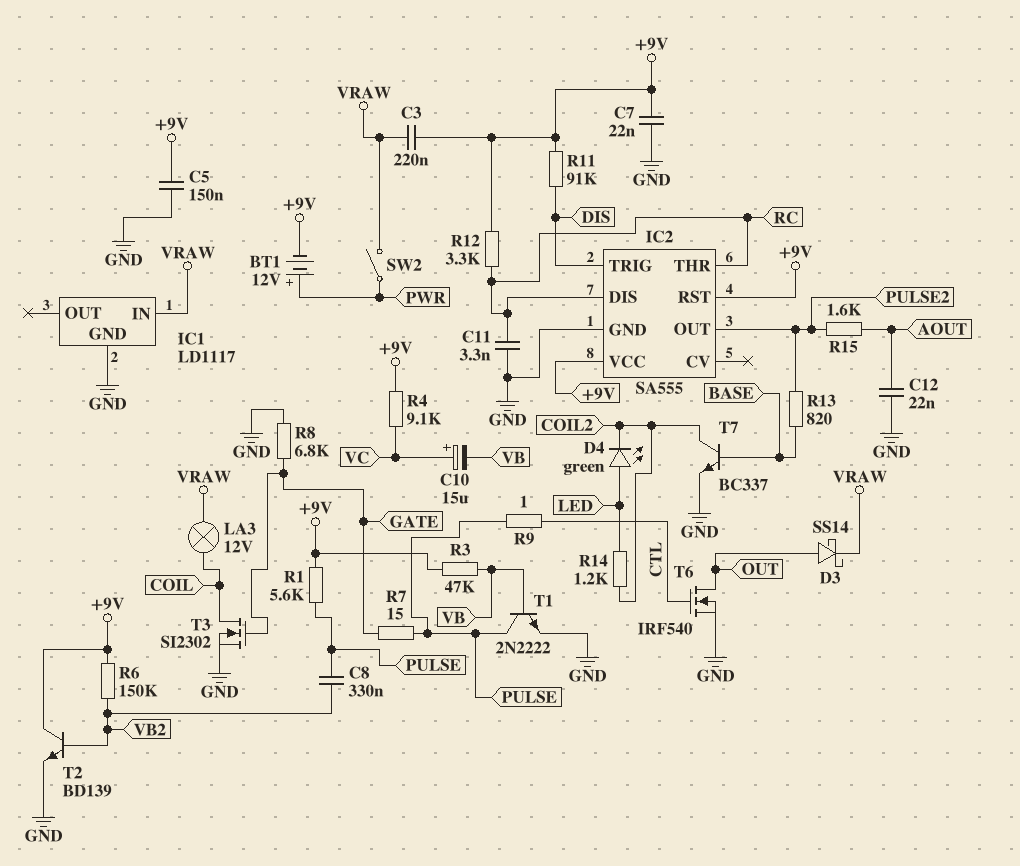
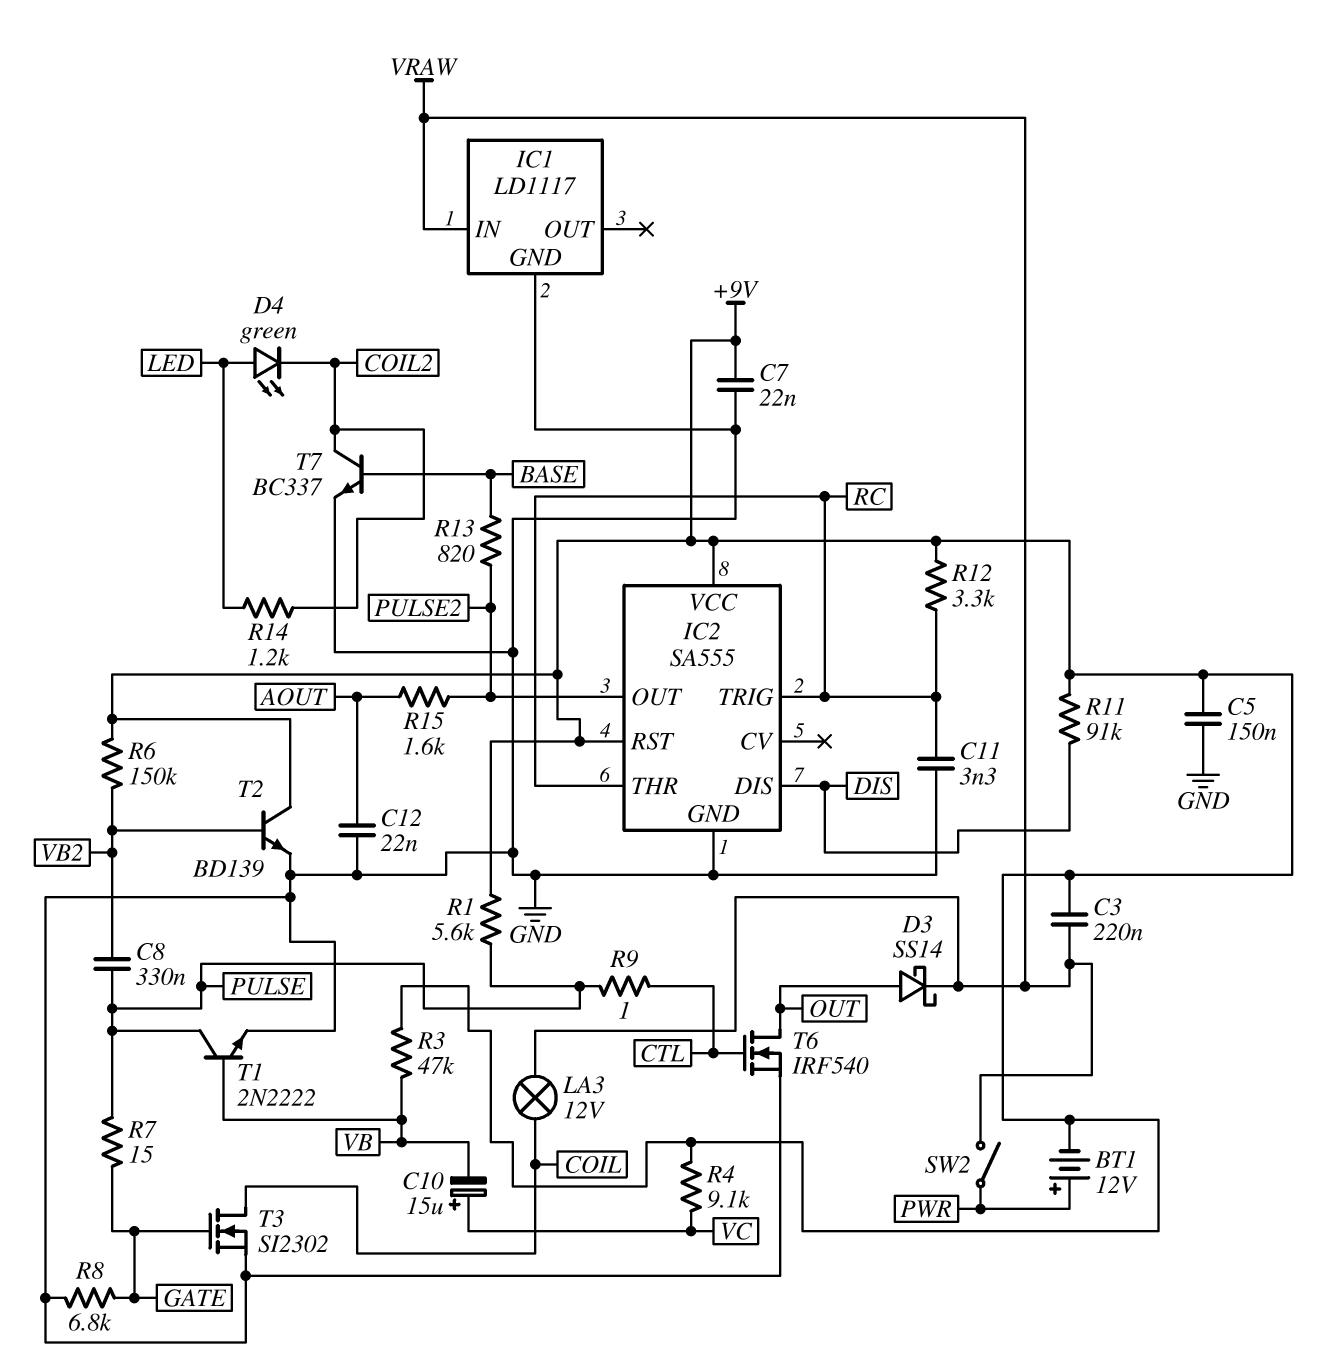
IC2 pin DIS: RC -> DIS
IC2 pin TRIG: DIS -> RC

